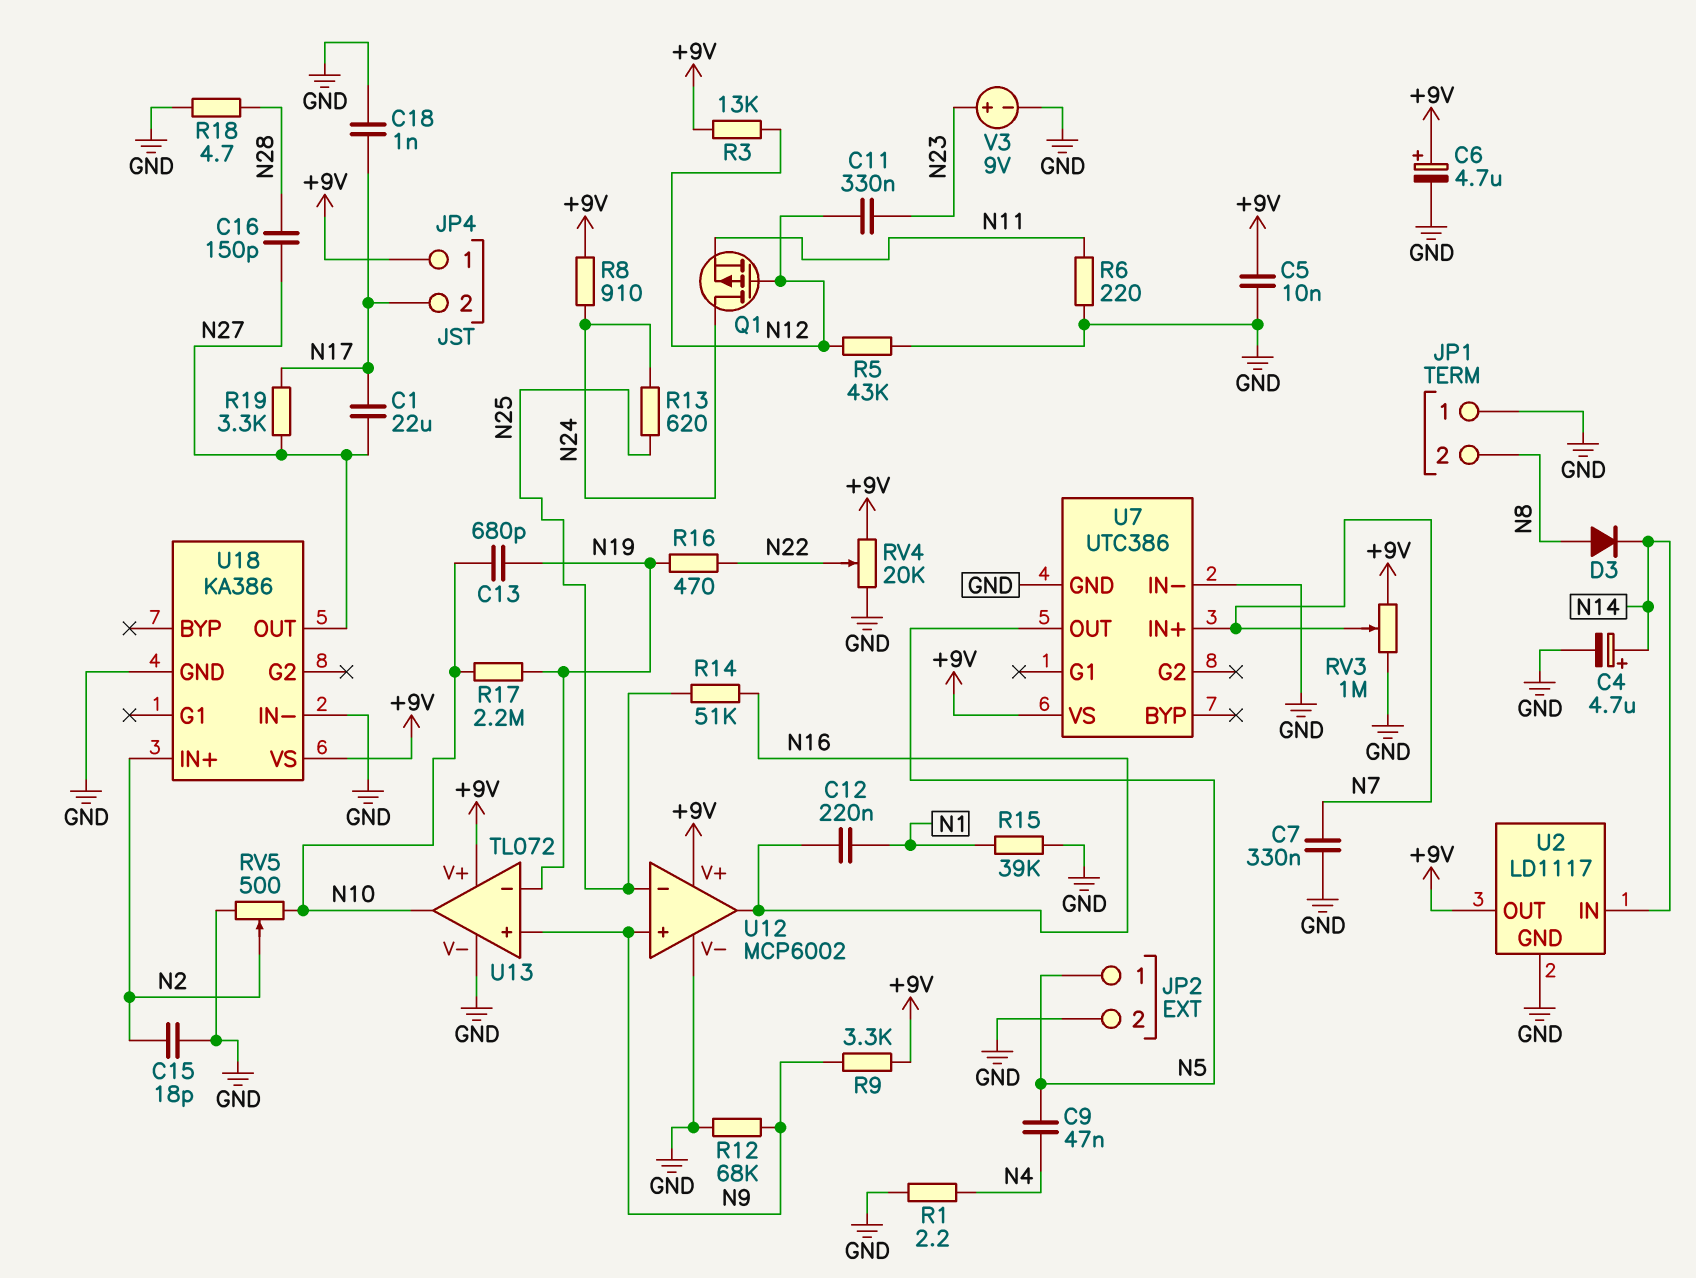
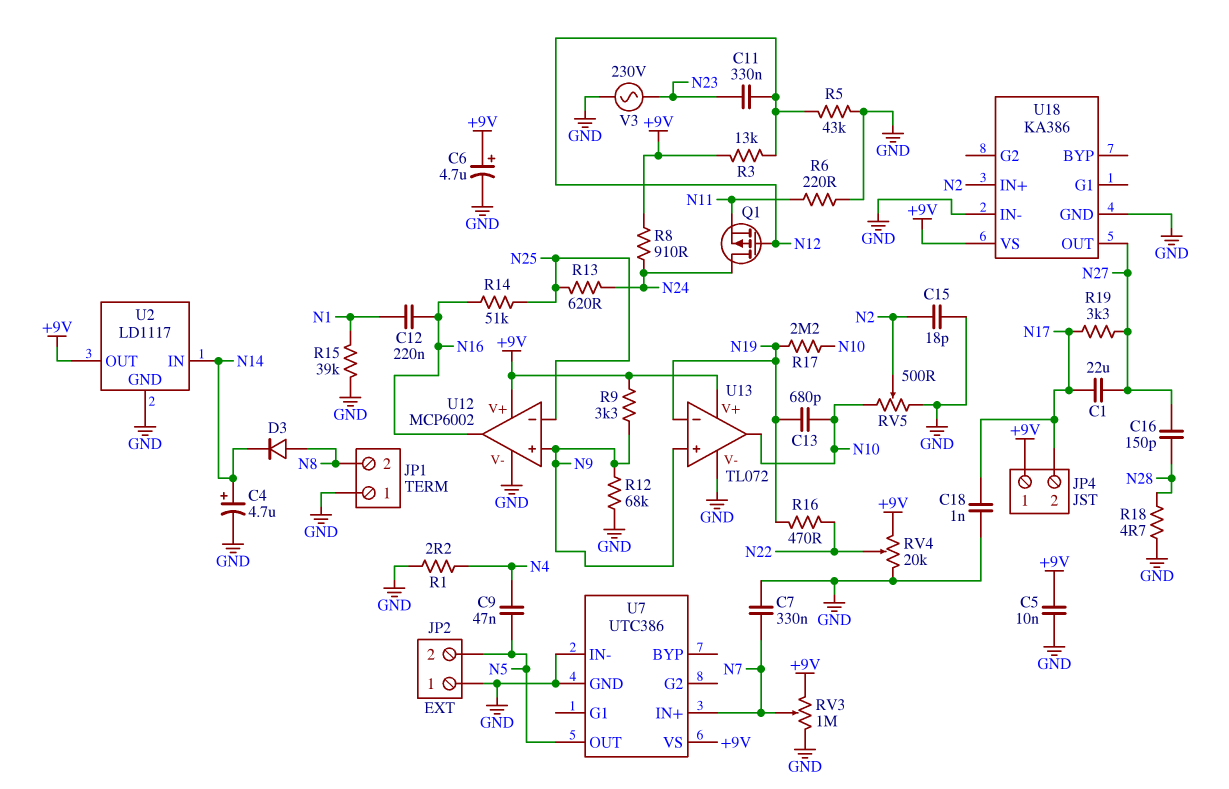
JP2 pin 1: N5 -> GND
JP2 pin 2: GND -> N5
V3: 9V (plus N23, minus GND) -> AC 230V (GND, N23)

